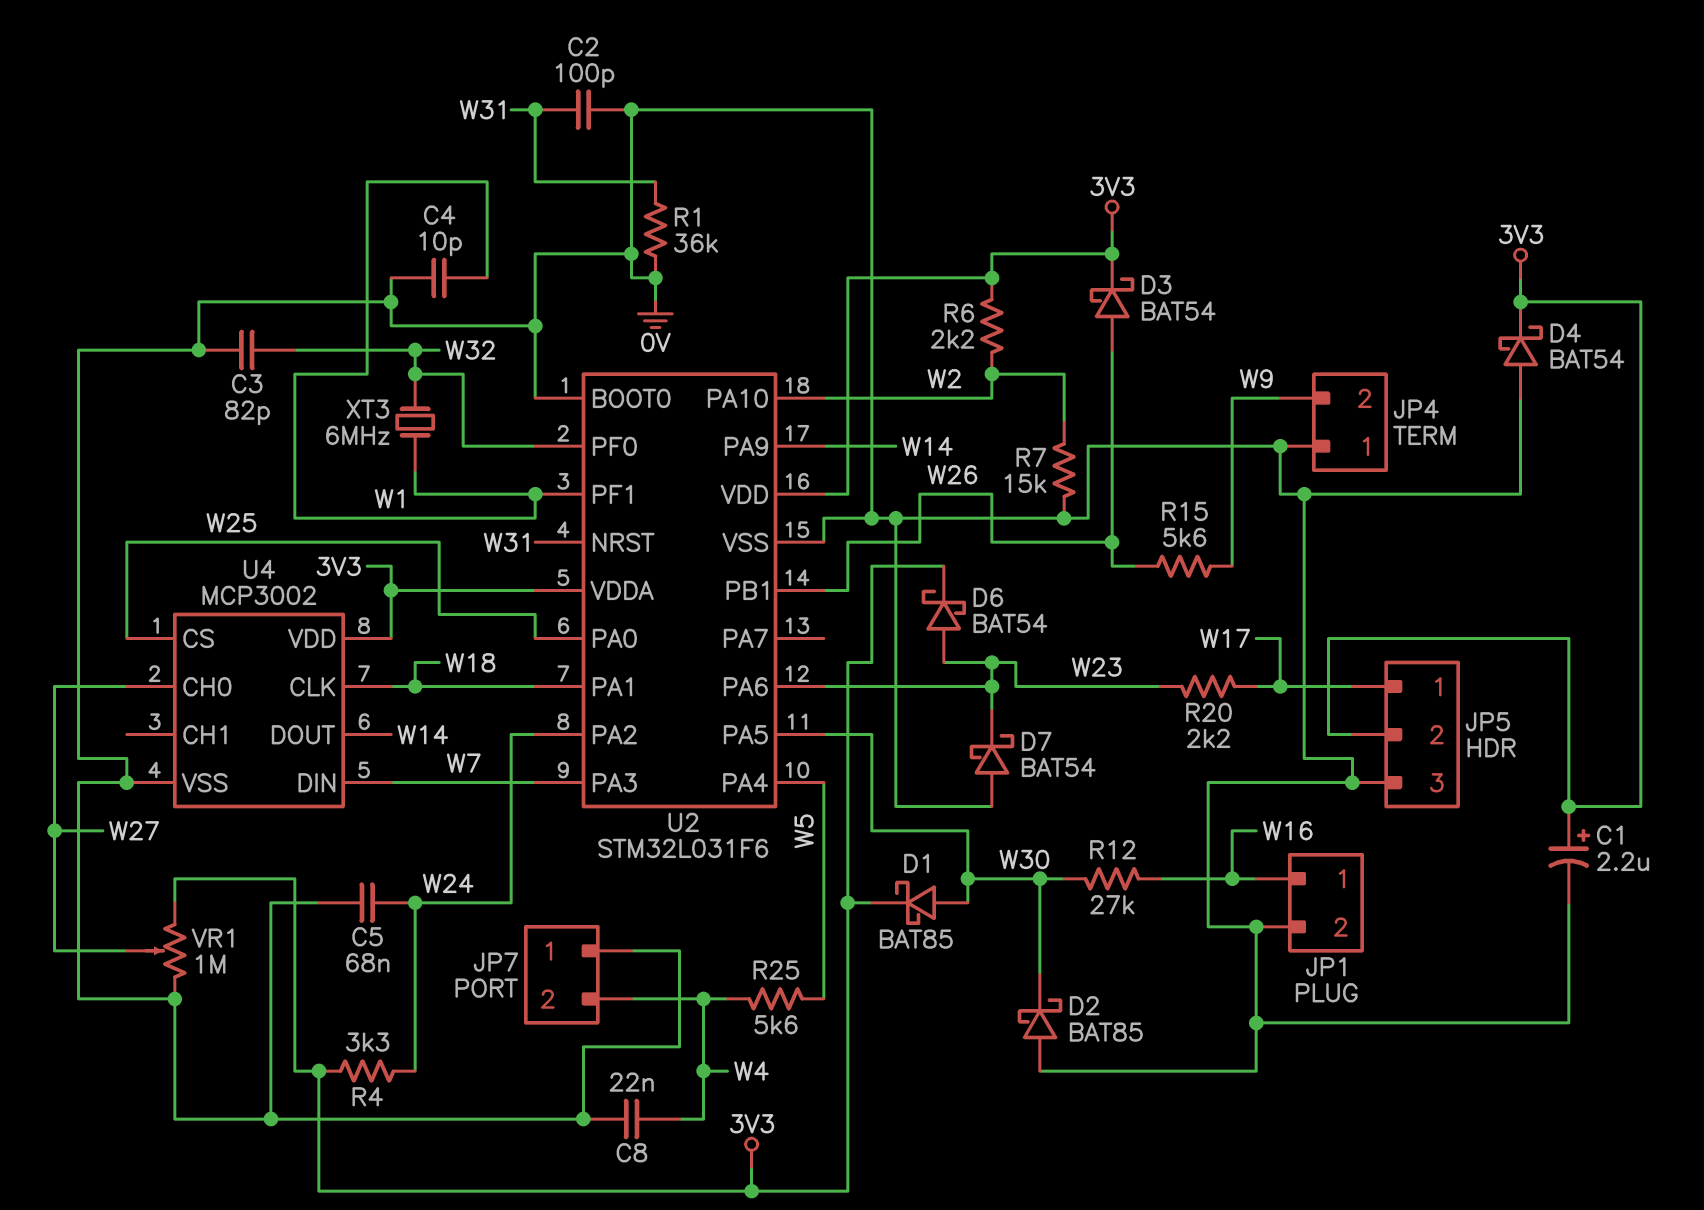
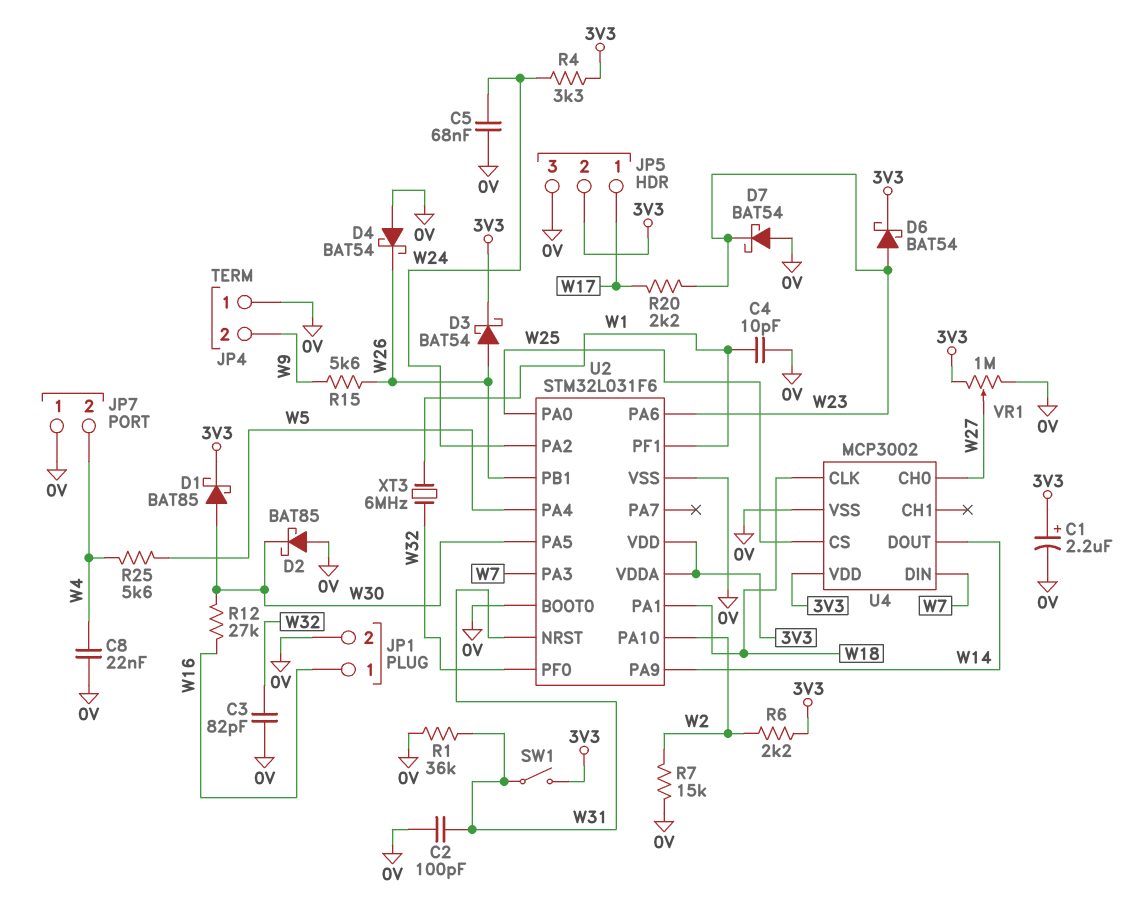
D4: schottky BAT54 (A 0V, K 3V3) -> schottky BAT54 (A 0V, K W26)
SW1: none -> switch (3V3, W31)

